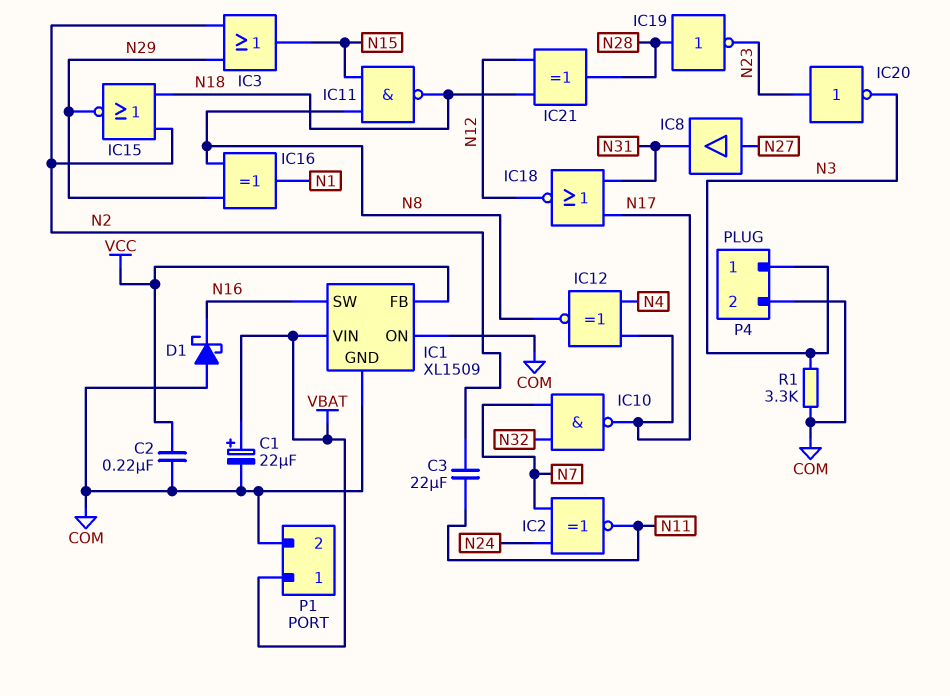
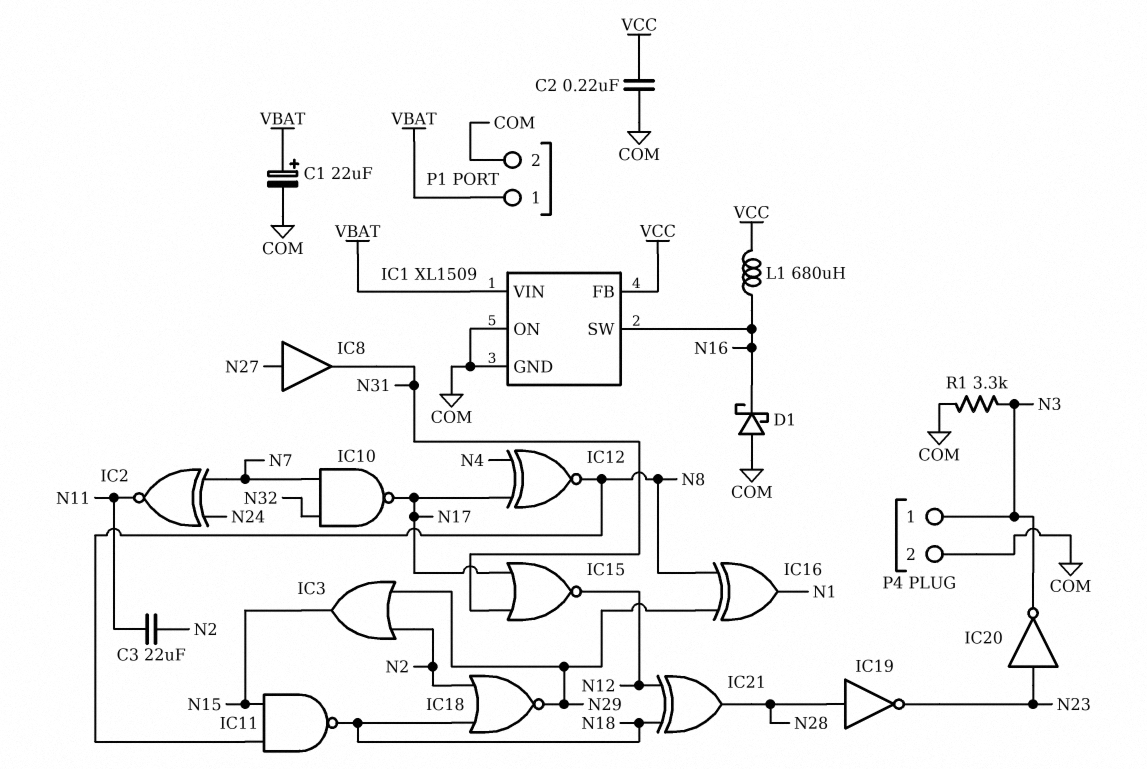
IC15: NOR (in N2, in N18, out N29) -> NOR (in N17, in N31, out N12)
IC18: NOR (in N17, in N31, out N12) -> NOR (in N2, in N18, out N29)
L1: none -> 680uH (N16, VCC)

